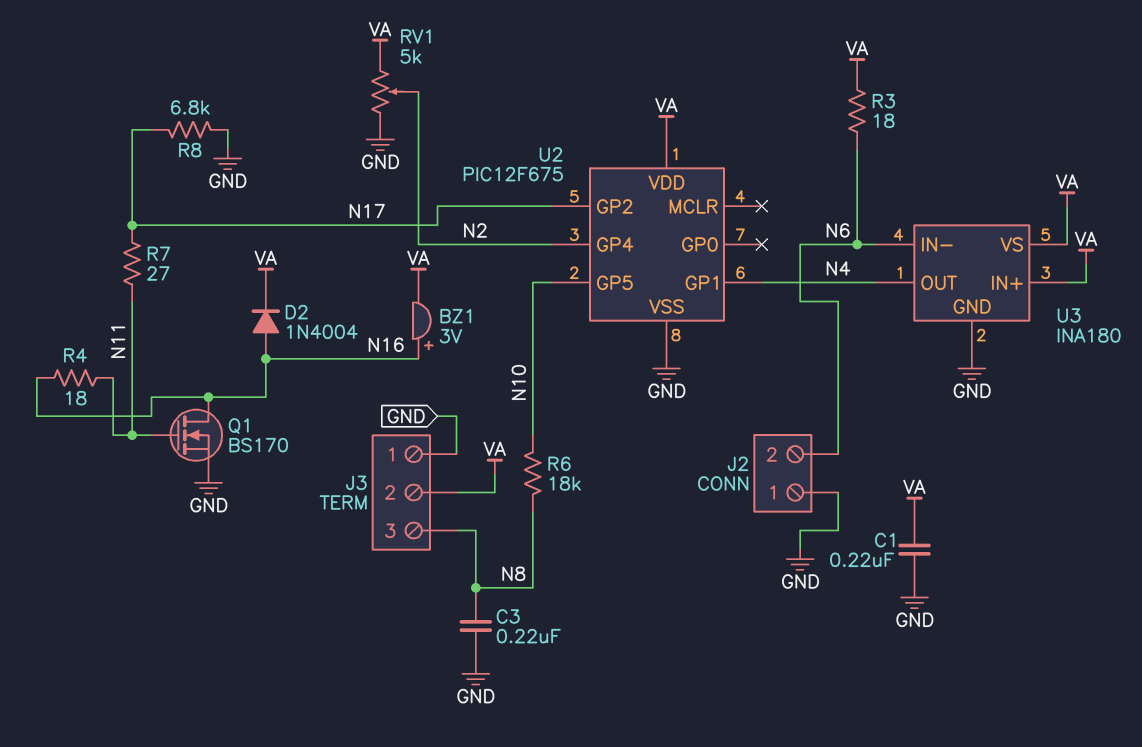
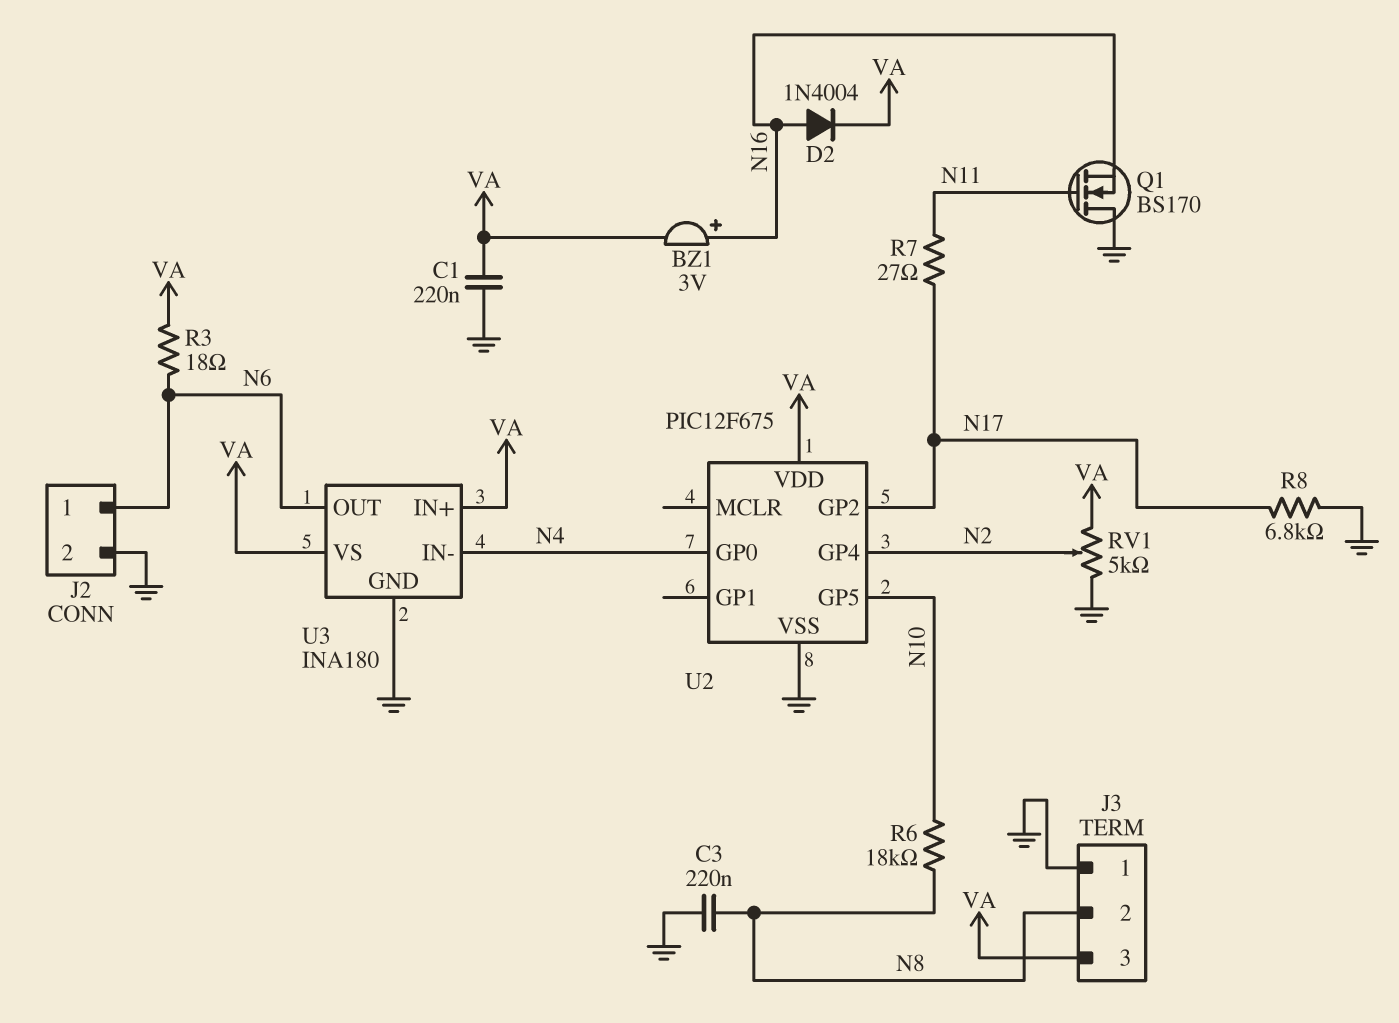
J2 pin 1: GND -> N6
J2 pin 2: N6 -> GND
J3 pin 2: VA -> N8
J3 pin 3: N8 -> VA
Q1: NMOS BS170 (G N11, D N16, S GND) -> NMOS BS170 (G N11, D GND, S N16)
R4: 18 (N11, N16) -> none
U2 pin GP0: none -> N4
U2 pin GP1: N4 -> none
U3 pin IN-: N6 -> N4
U3 pin OUT: N4 -> N6

